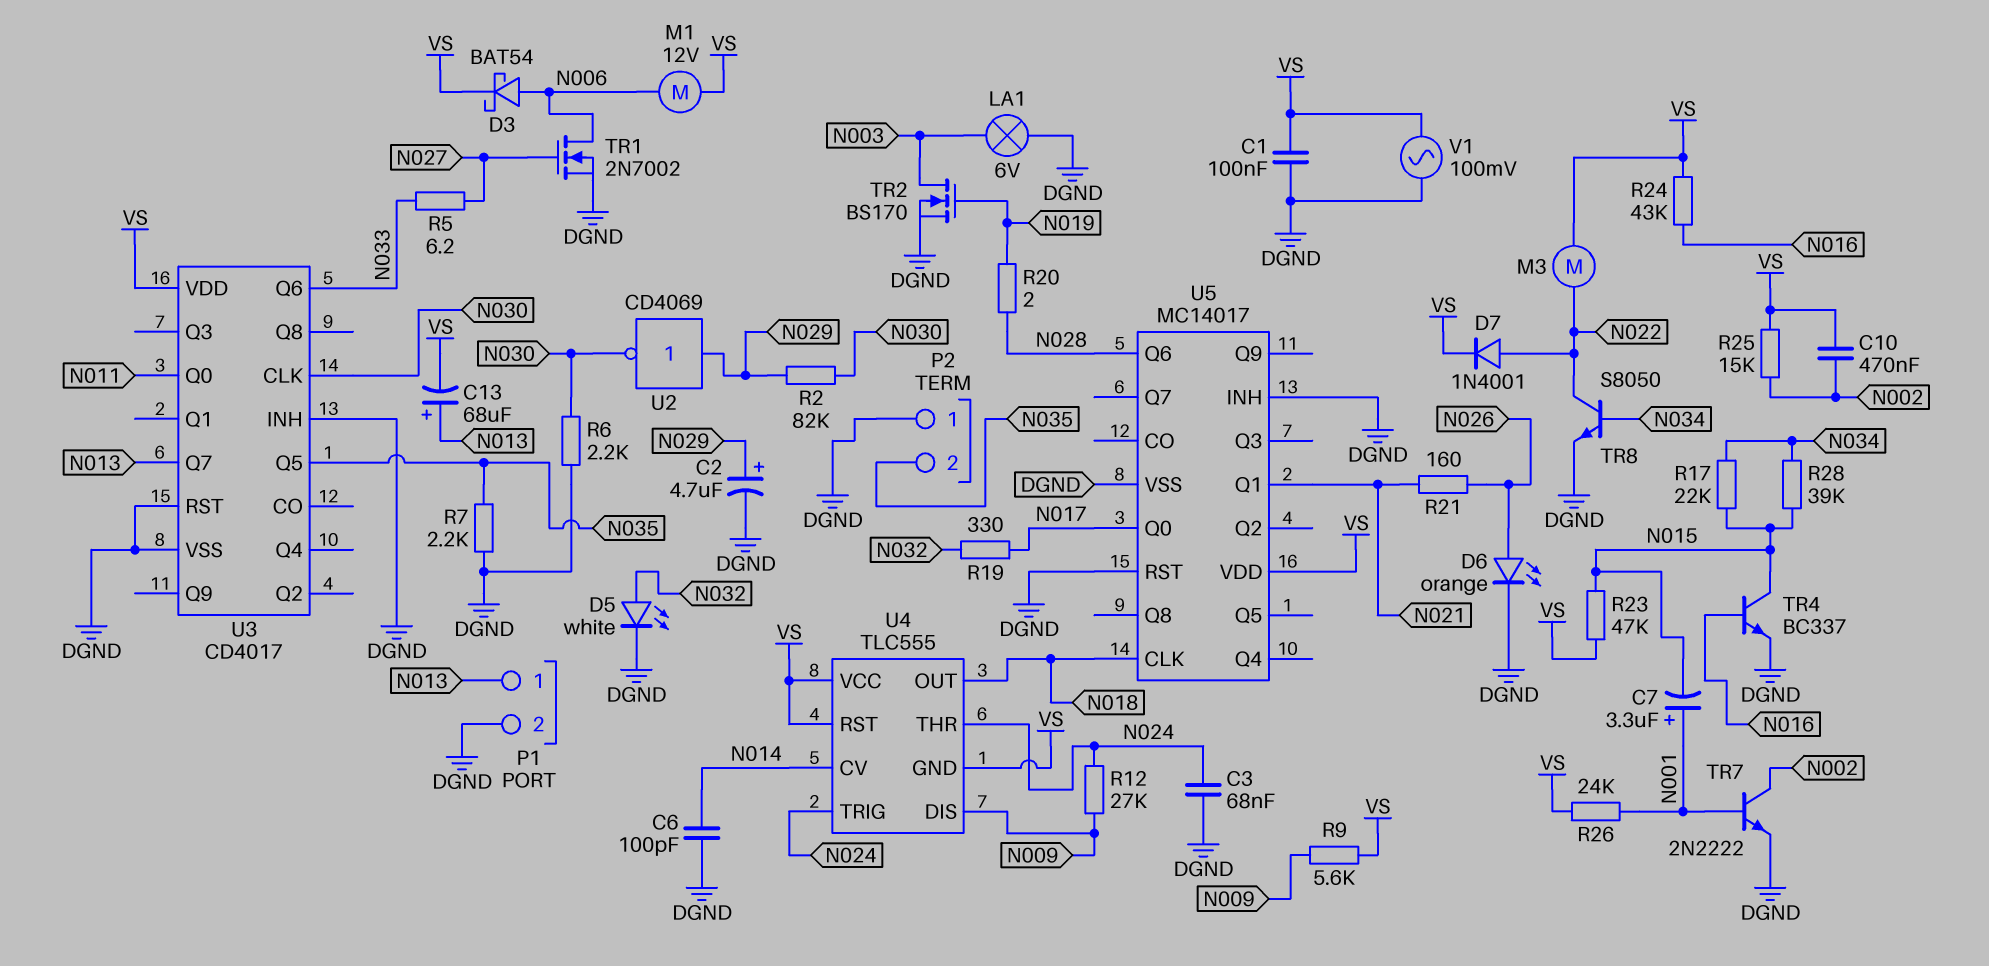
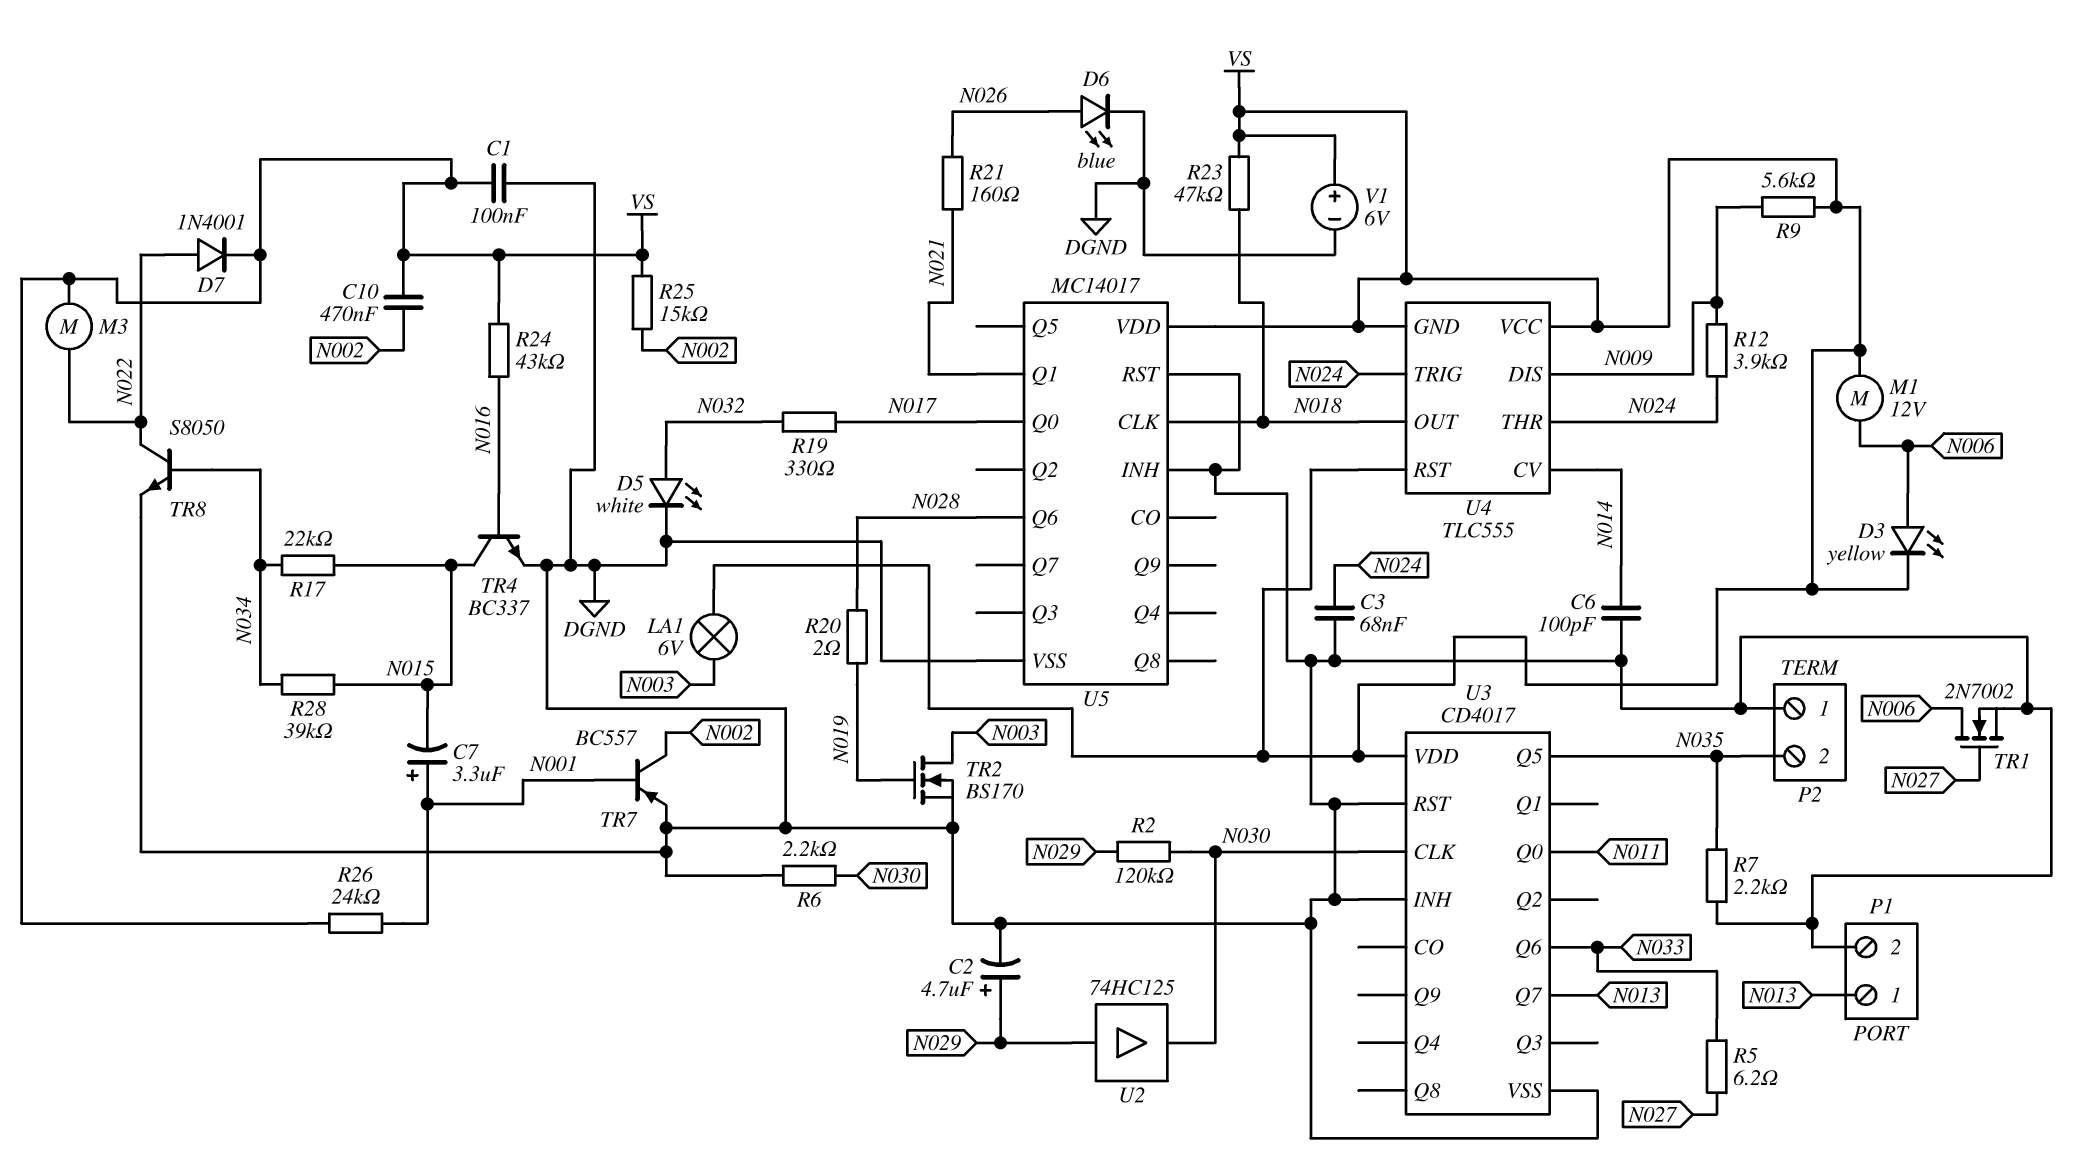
C13: 68uF (plus N013, minus VS) -> none
D3: schottky BAT54 (A N006, K VS) -> LED yellow (A N006, K VS)
D6: LED orange (A N026, K DGND) -> LED blue (A N026, K DGND)
LA1: lamp 6V (DGND, N003) -> lamp 6V (N003, VS)
R2: 82k (N029, N030) -> 120k (N029, N030)
R12: 27k (N009, N024) -> 3.9k (N009, N024)
R23: 47k (N015, VS) -> 47k (N018, VS)
TR7: NPN 2N2222 (B N001, C N002, E DGND) -> PNP BC557 (B N001, C N002, E DGND)
U2: NOT CD4069 (in N029, out N030) -> buffer 74HC125 (in N029, out N030)
V1: AC 100mV (DGND, VS) -> 6V (plus VS, minus DGND)

